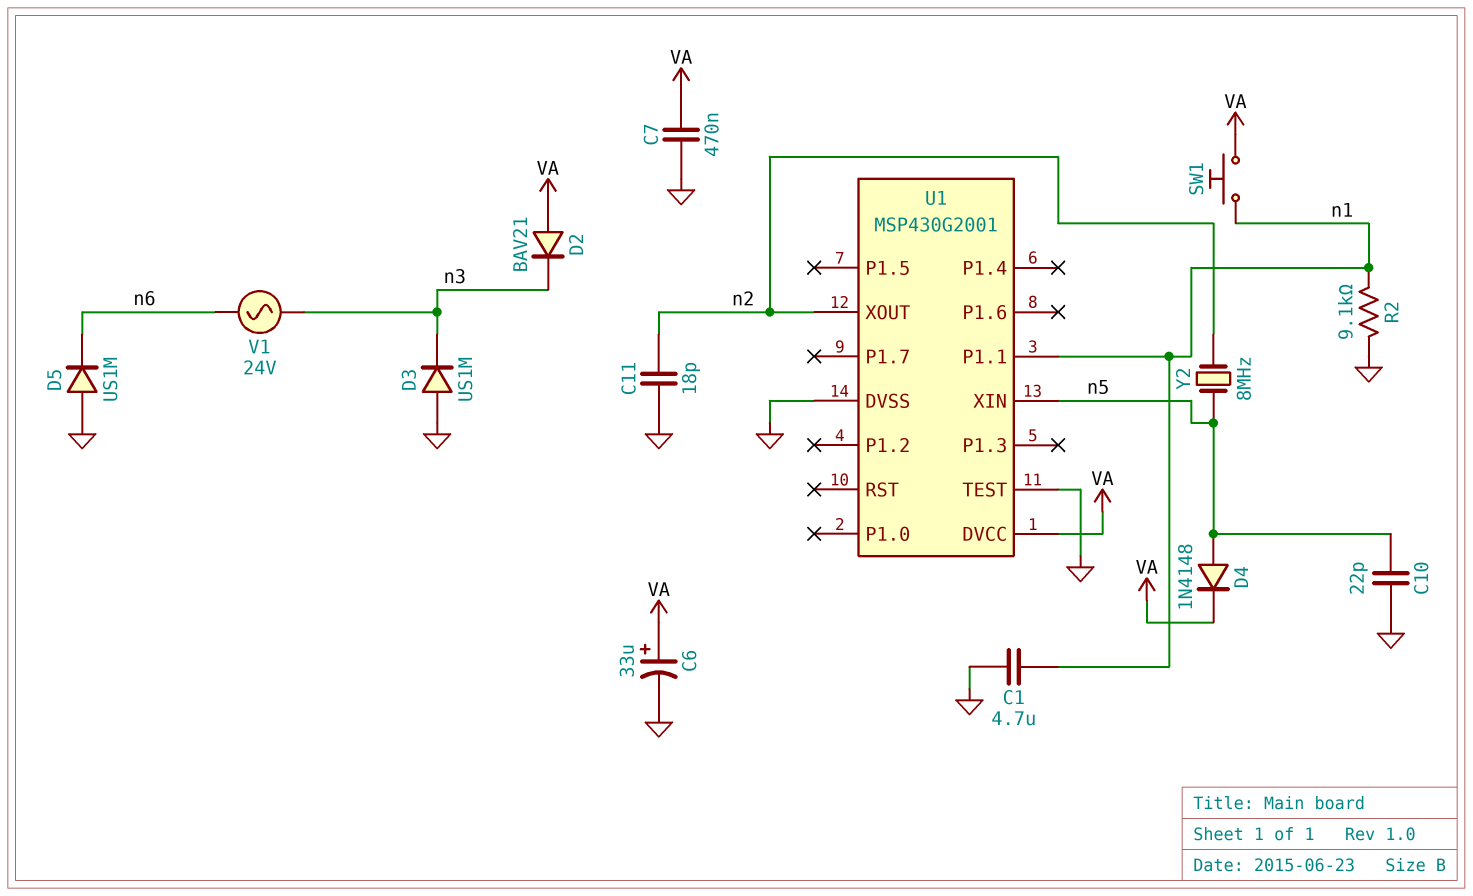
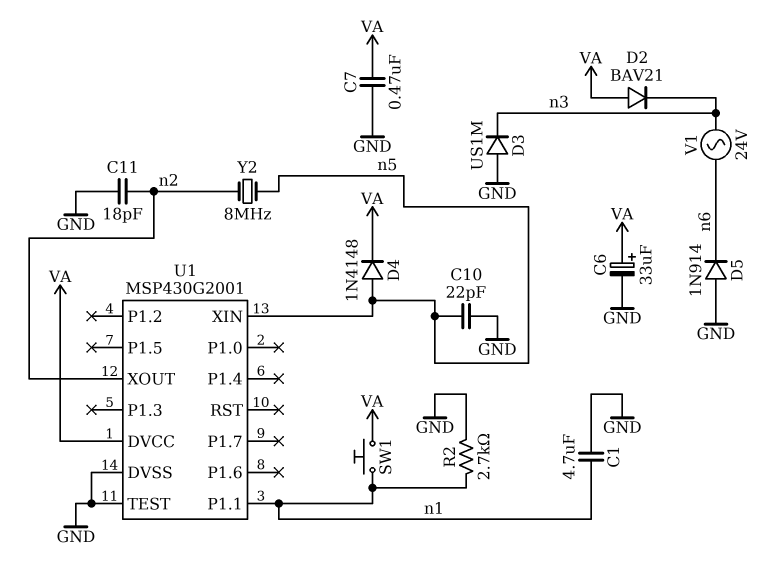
D5: diode US1M (A GND, K n6) -> diode 1N914 (A GND, K n6)
R2: 9.1k (GND, n1) -> 2.7k (GND, n1)

